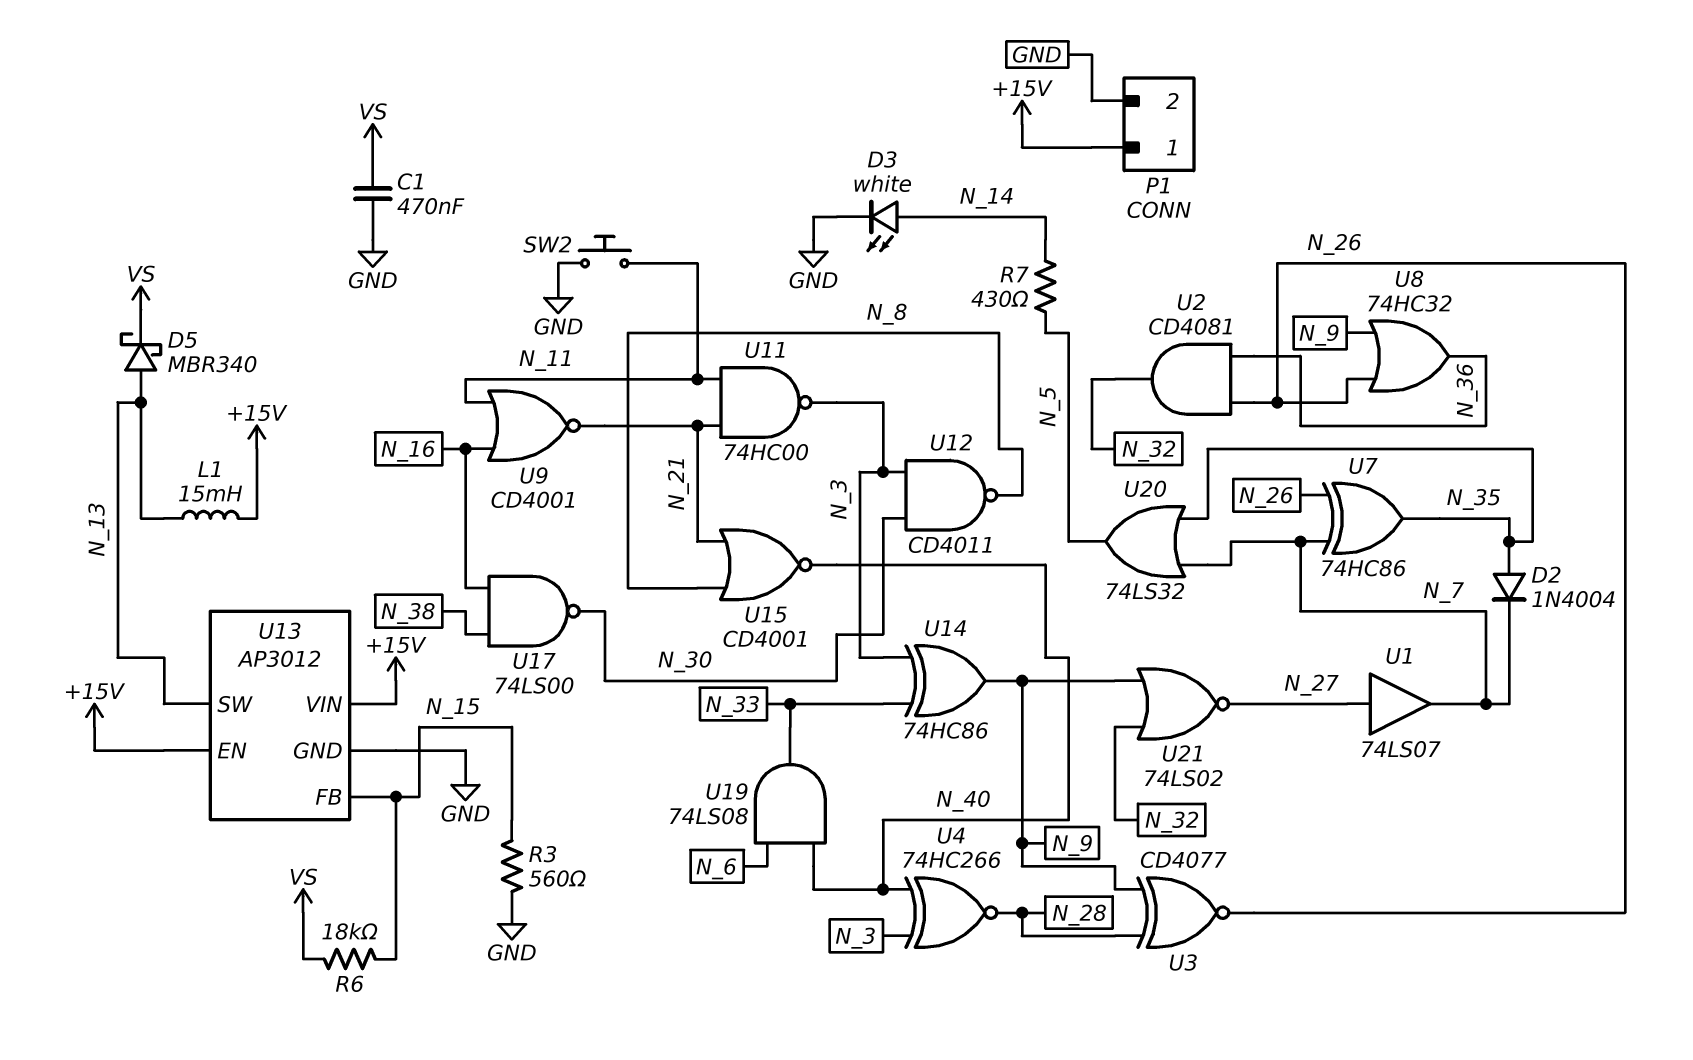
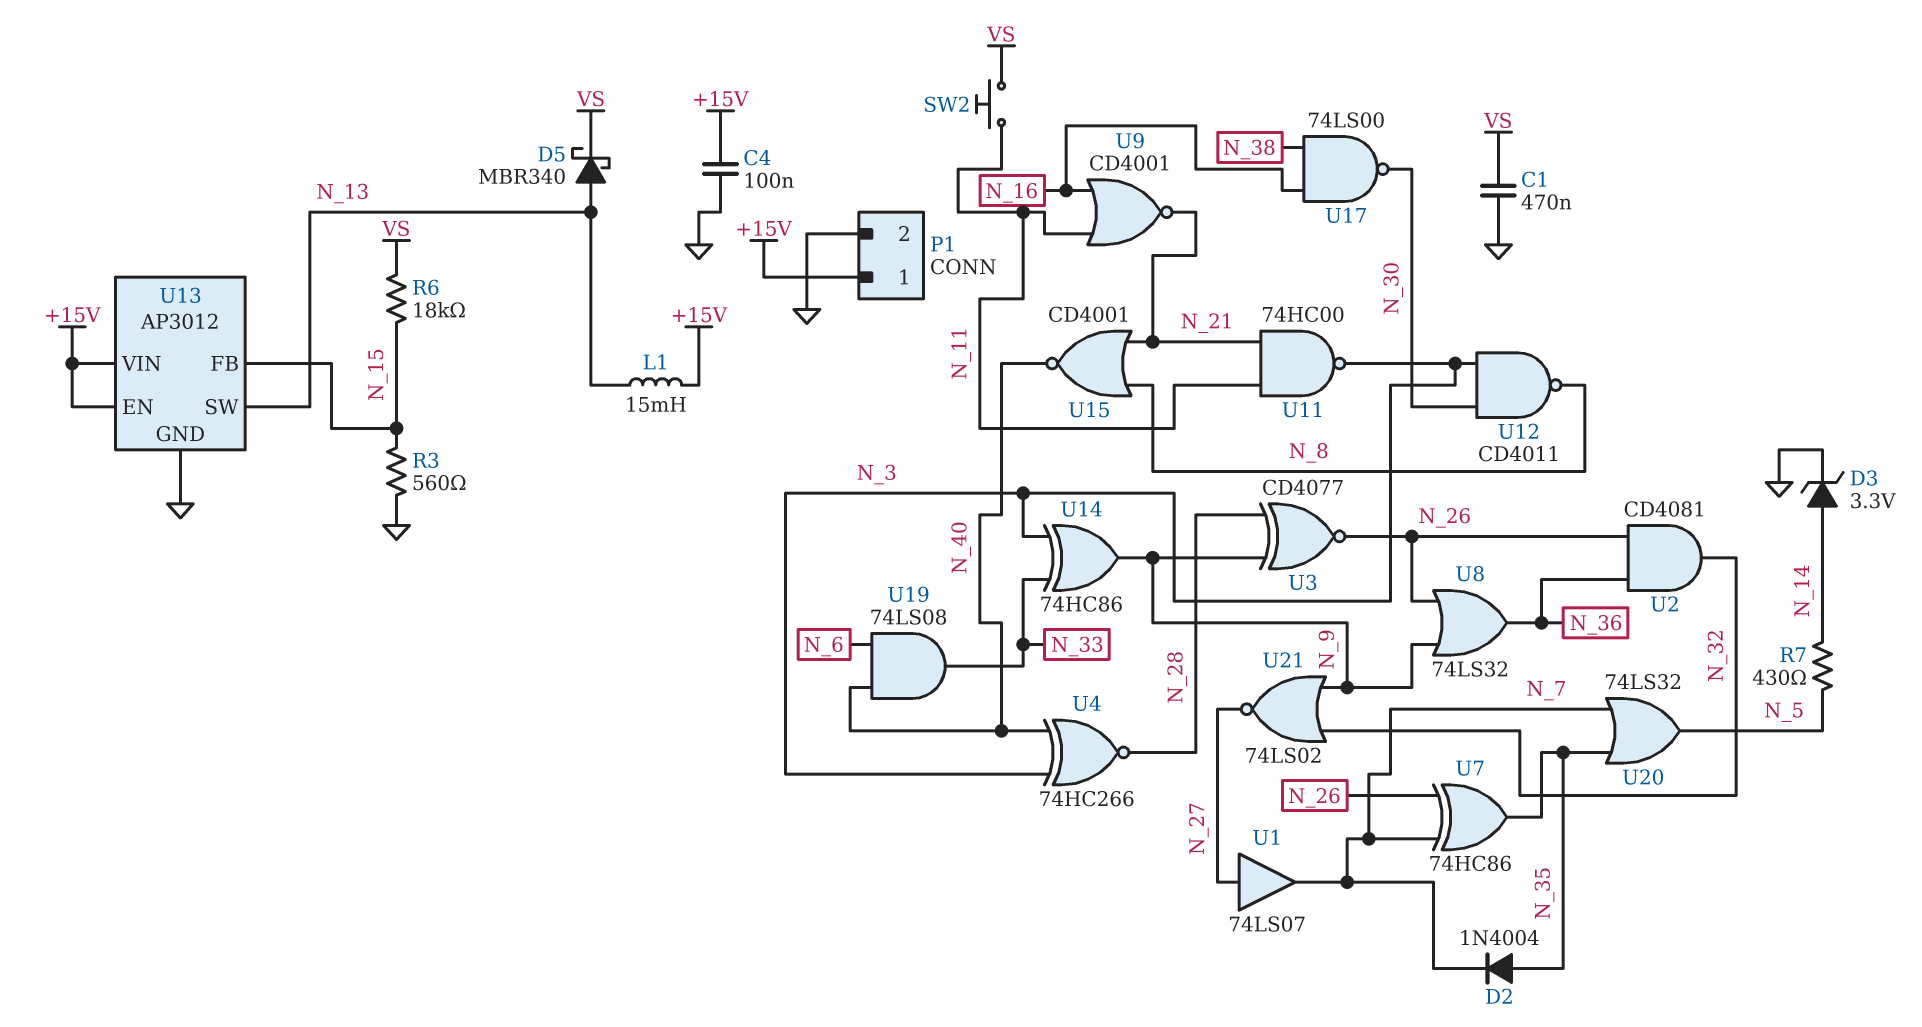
C4: none -> 100nF (+15V, GND)
D3: LED white (A N_14, K GND) -> zener 3.3V (A N_14, K GND)
SW2: button (GND, N_11) -> button (N_11, VS)
U8: OR 74HC32 (in N_9, in N_26, out N_36) -> OR 74LS32 (in N_9, in N_26, out N_36)

